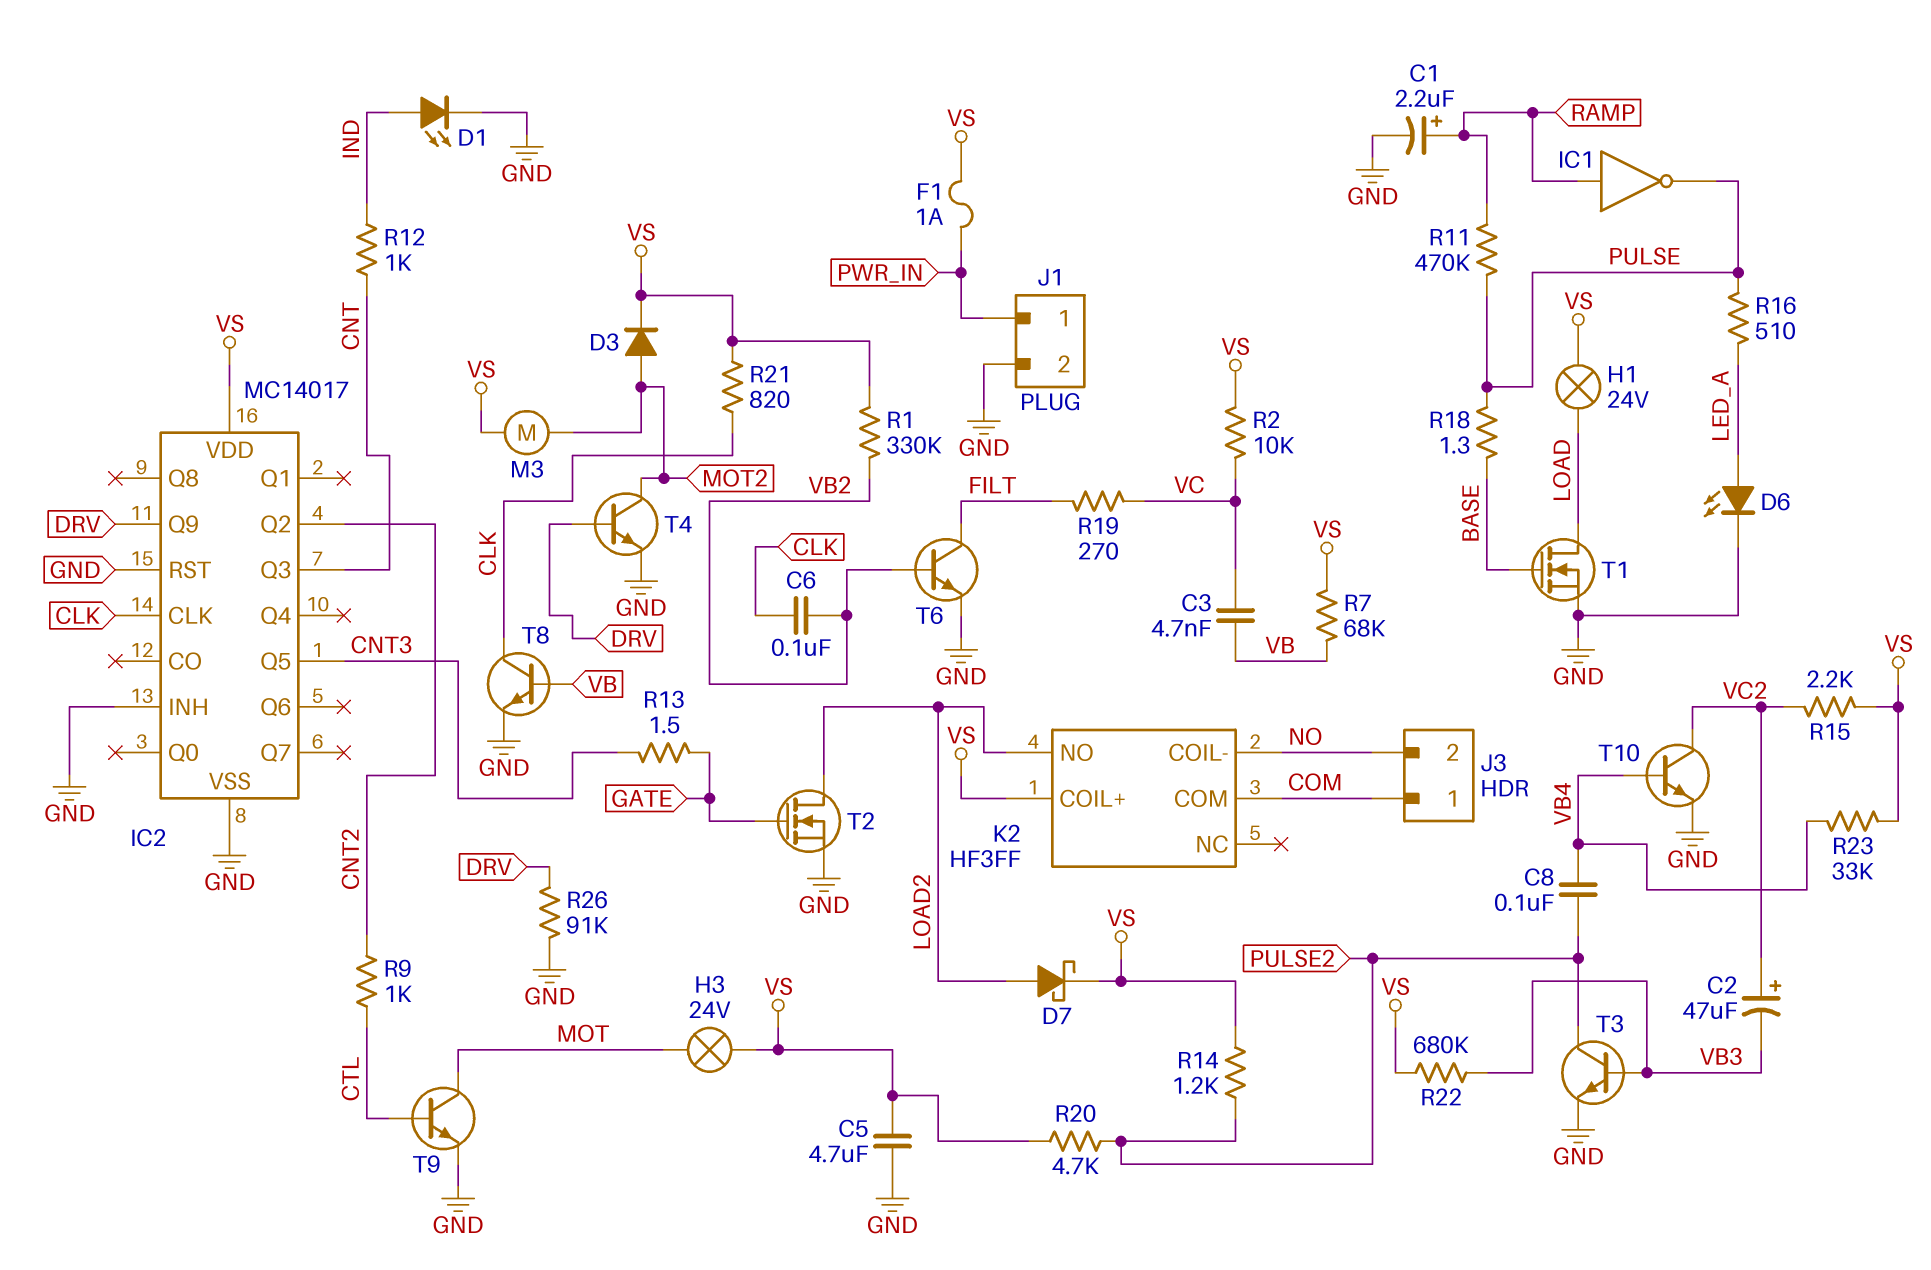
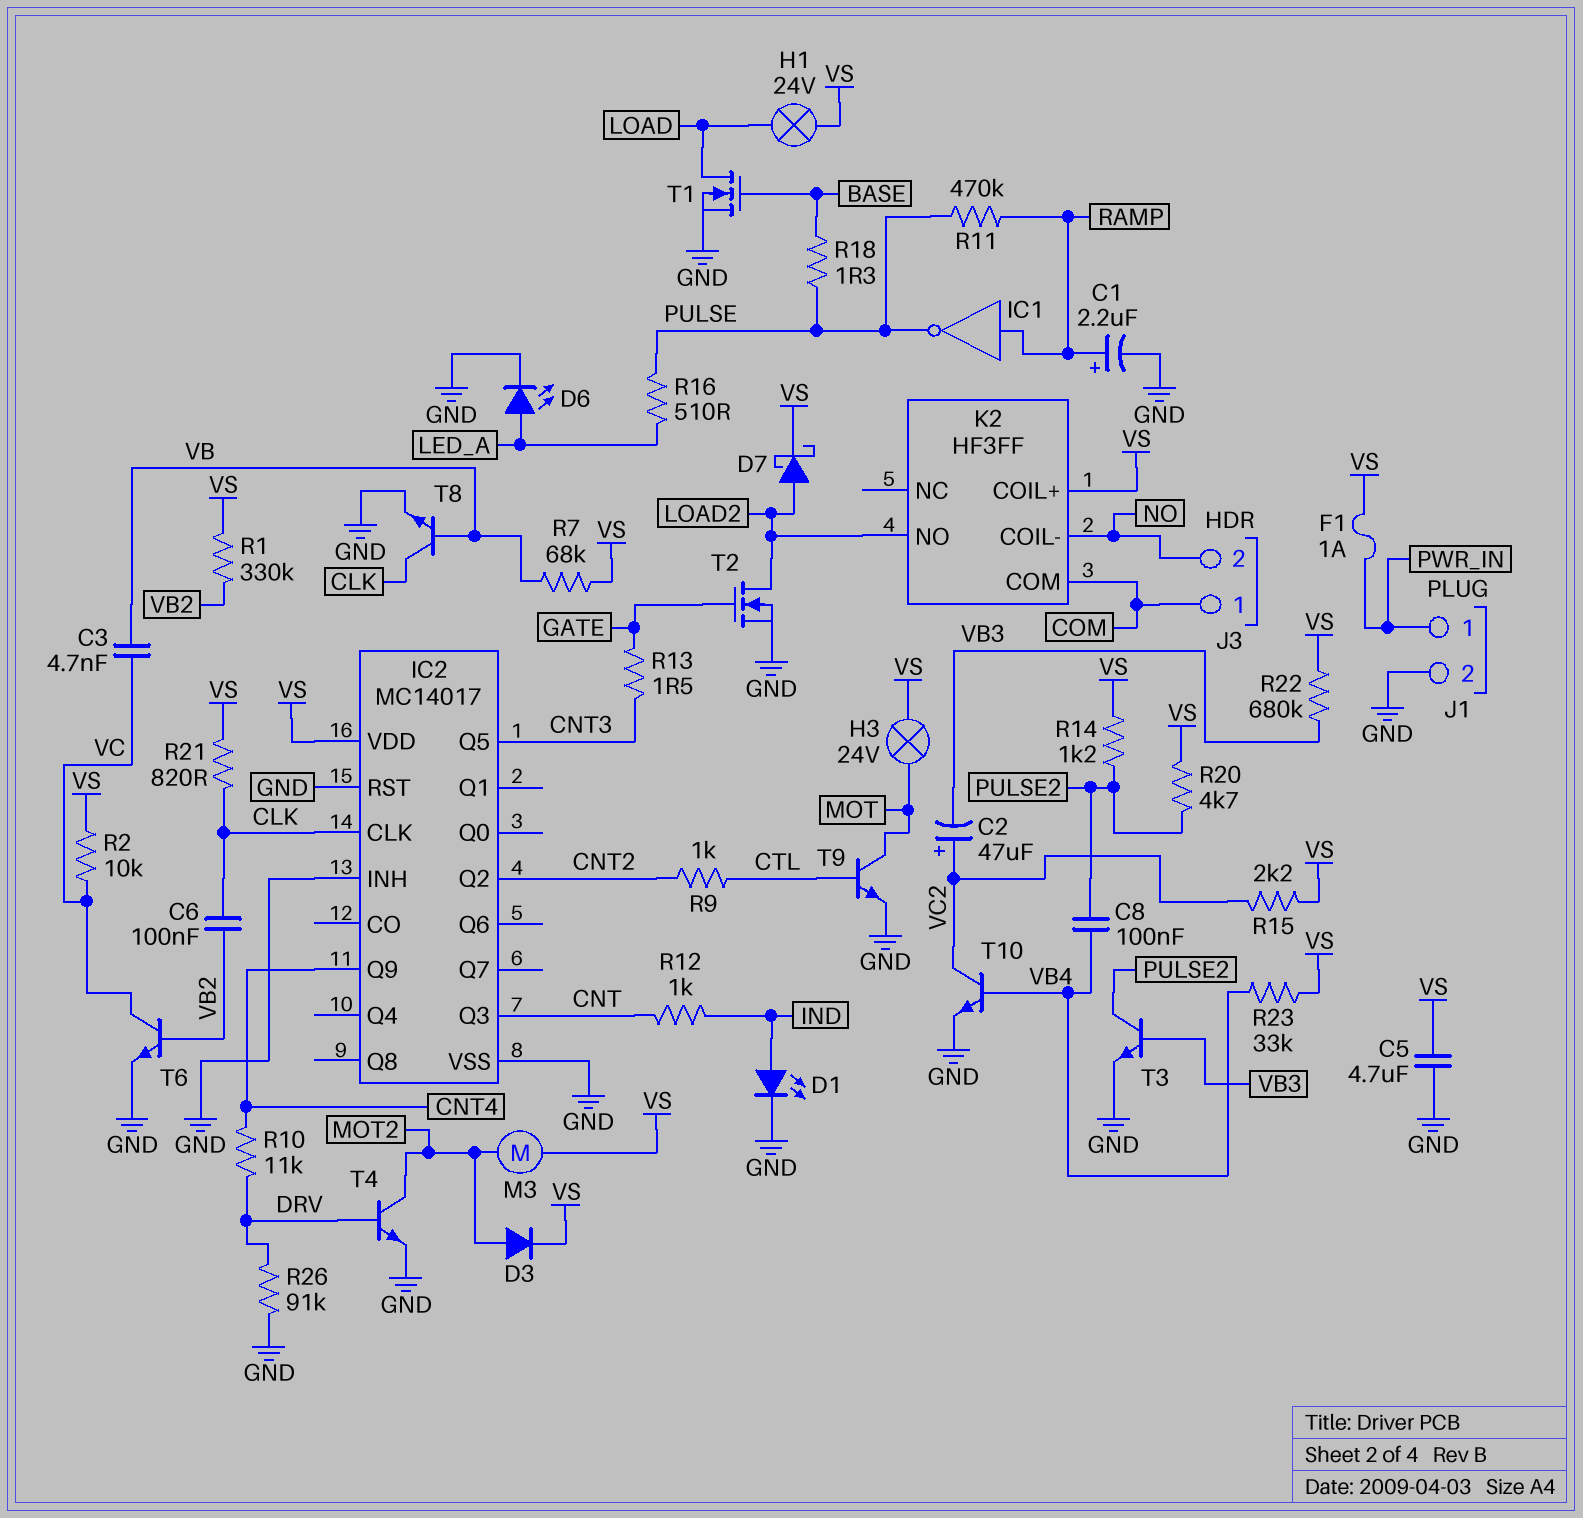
IC2 pin Q9: DRV -> CNT4
R10: none -> 11k (CNT4, DRV)
R19: 270 (FILT, VC) -> none
T6: NPN (B VB2, C FILT, E GND) -> NPN (B VB2, C VC, E GND)

